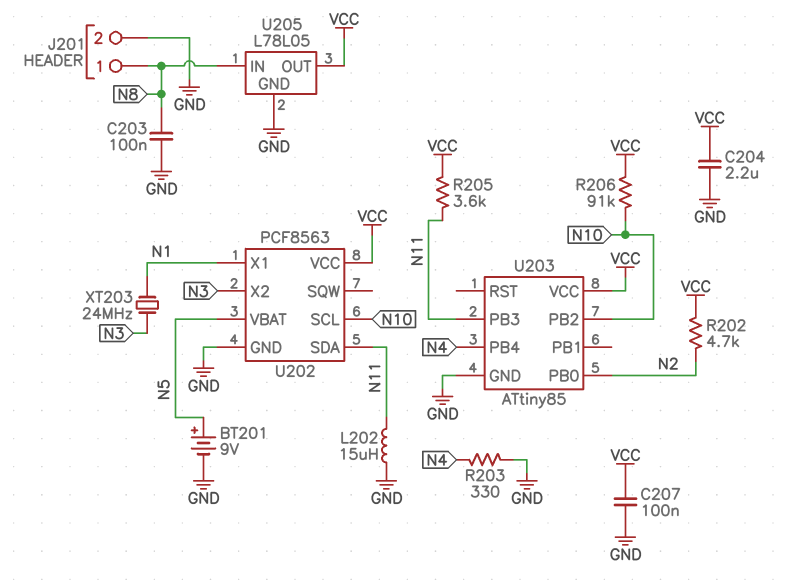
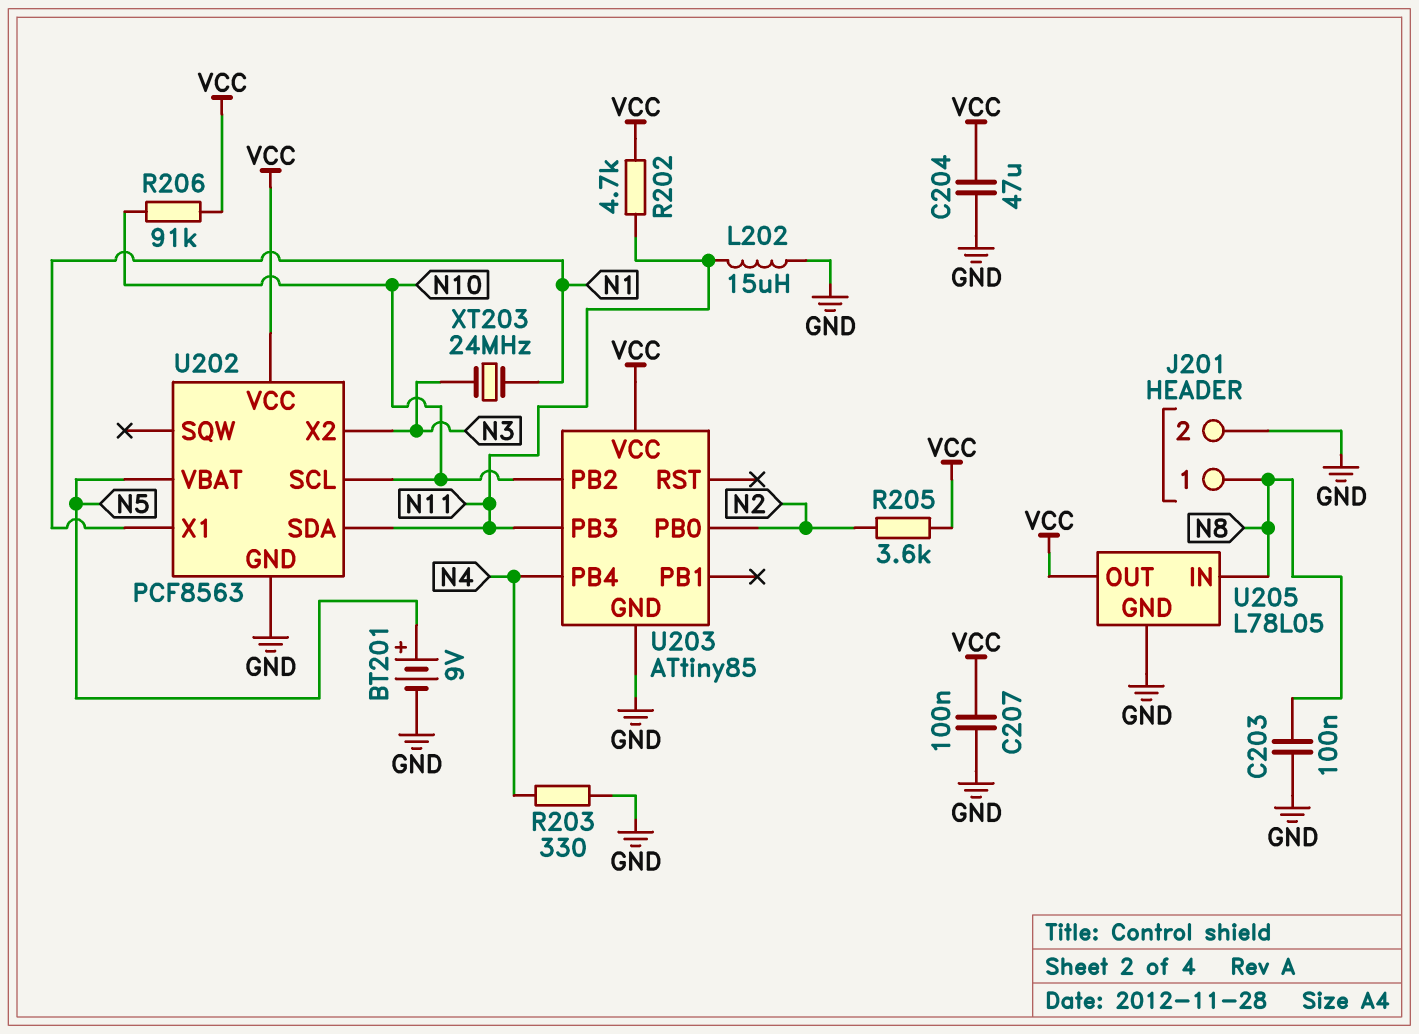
C204: 2.2uF (GND, VCC) -> 47uF (GND, VCC)
R202: 4.7k (N2, VCC) -> 4.7k (N11, VCC)
R205: 3.6k (N11, VCC) -> 3.6k (N2, VCC)

